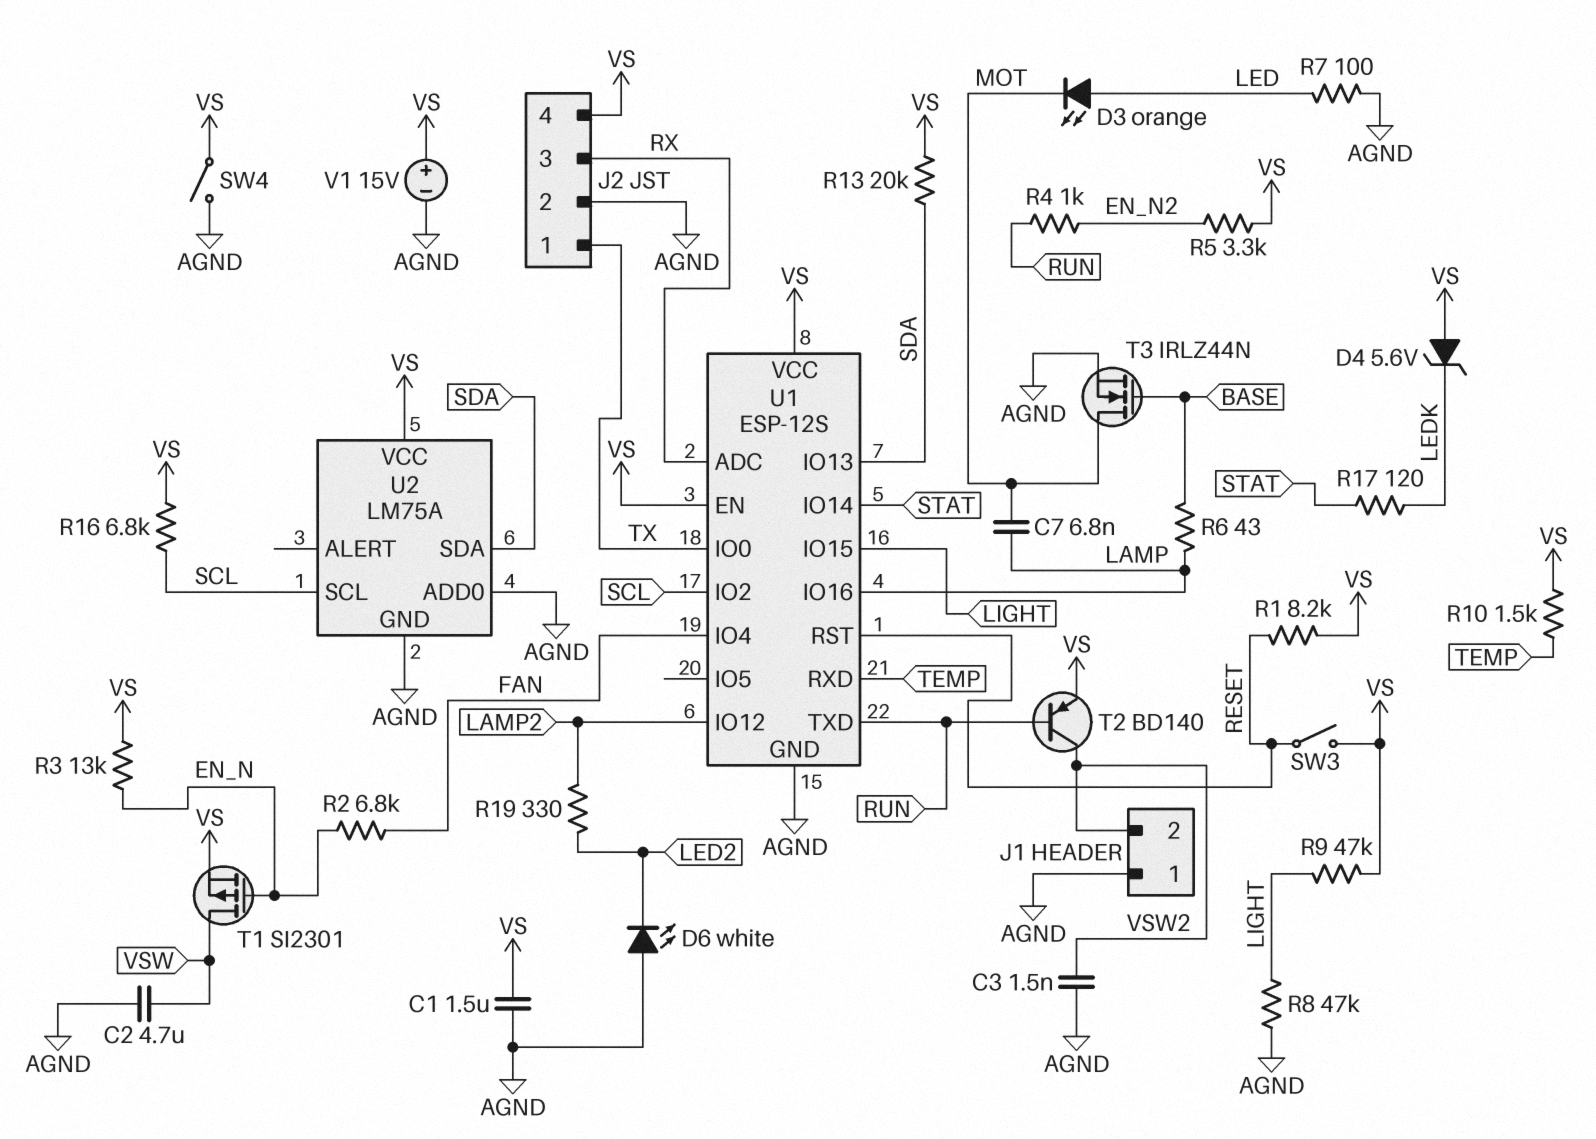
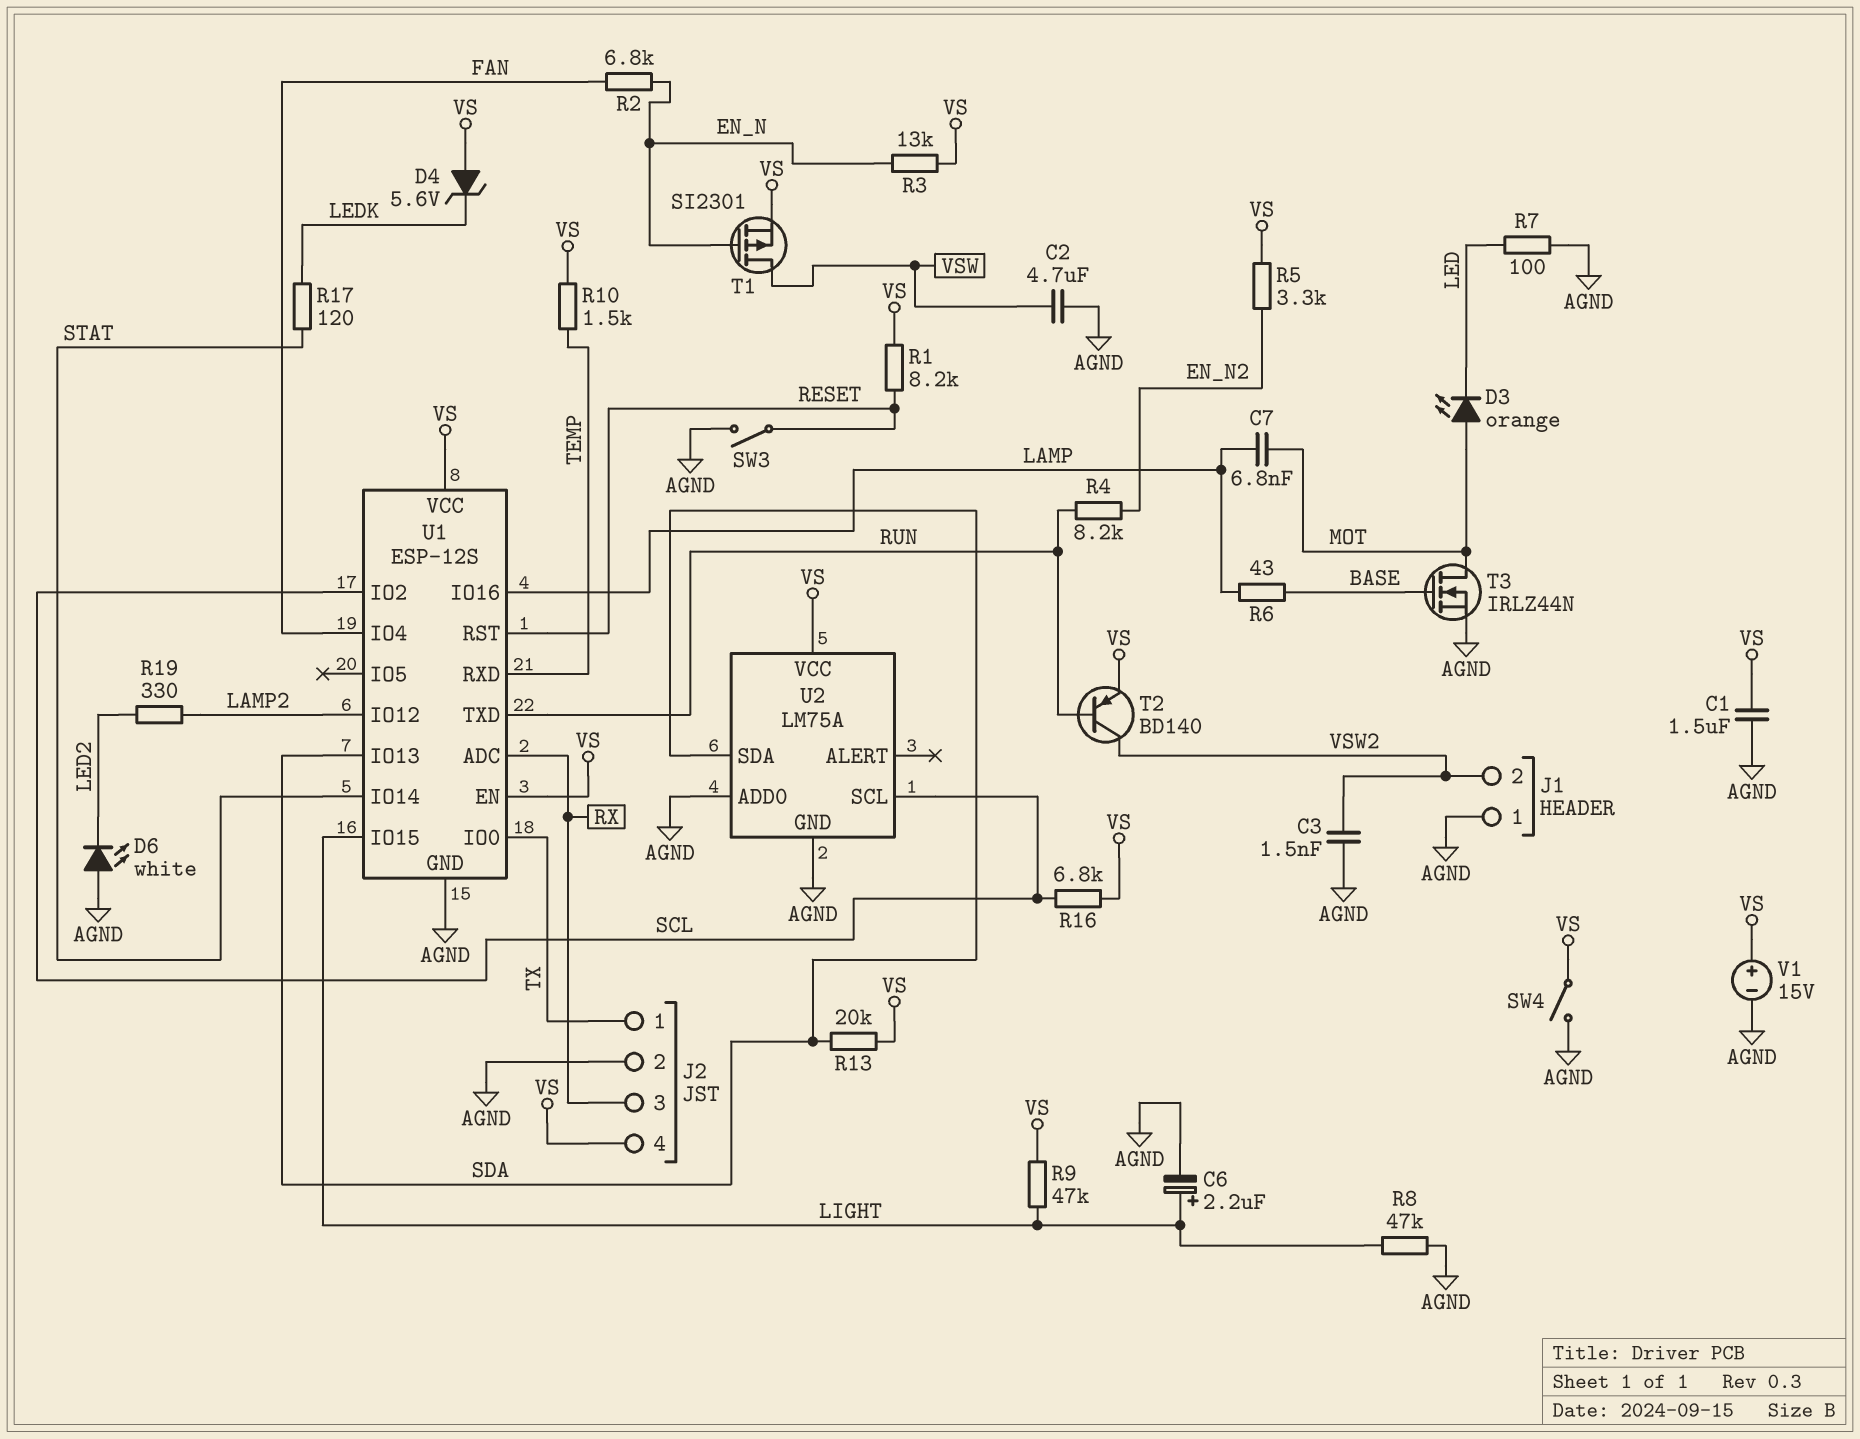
C6: none -> 2.2uF (plus LIGHT, minus AGND)
D3: LED orange (A LED, K MOT) -> LED orange (A MOT, K LED)
R4: 1k (EN_N2, RUN) -> 8.2k (EN_N2, RUN)
SW3: switch (RESET, VS) -> switch (AGND, RESET)

